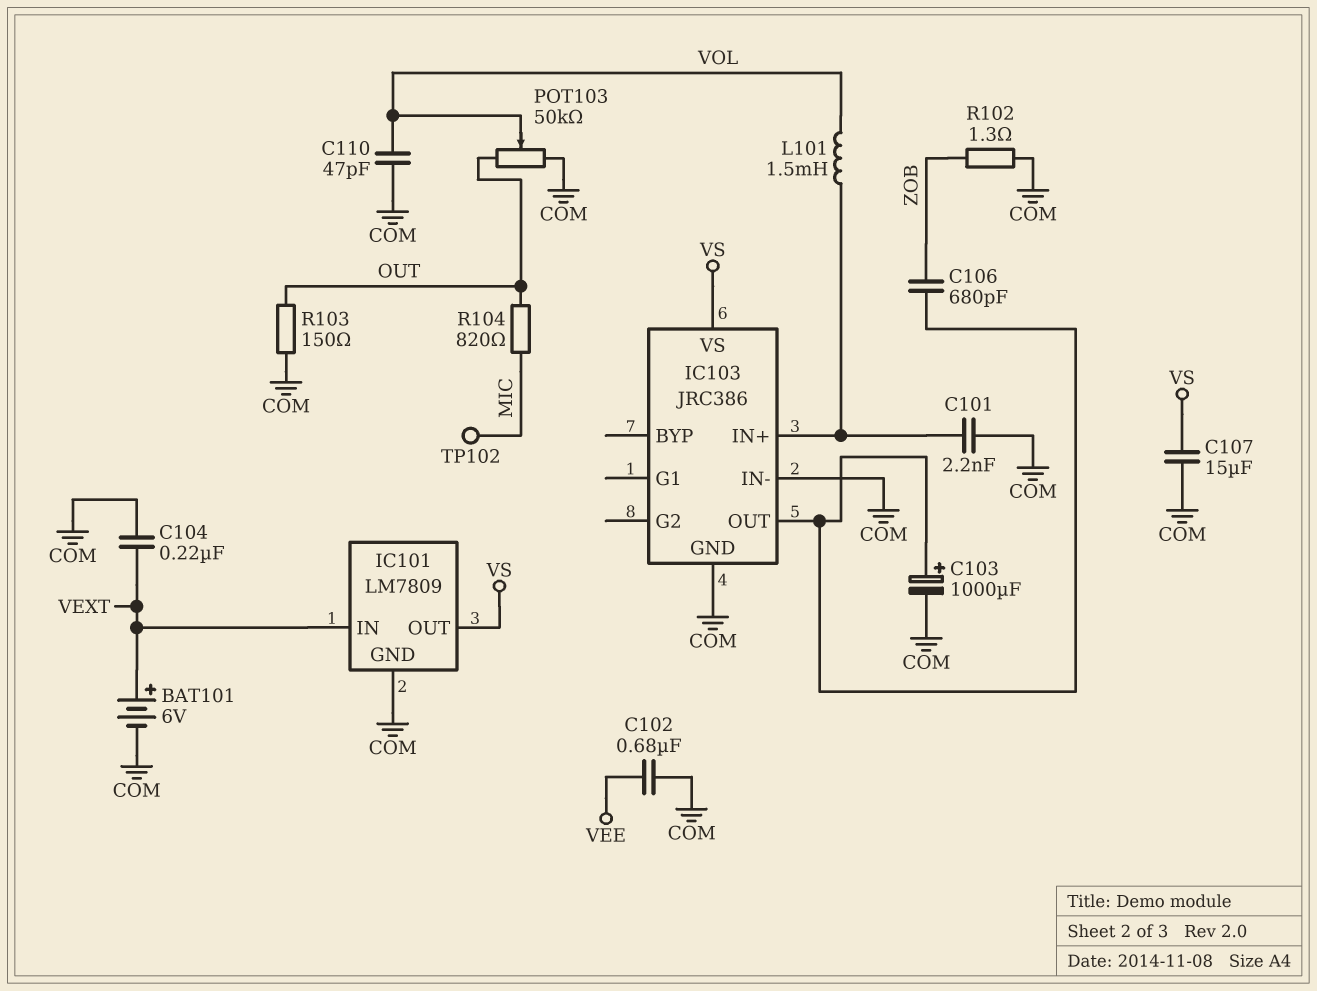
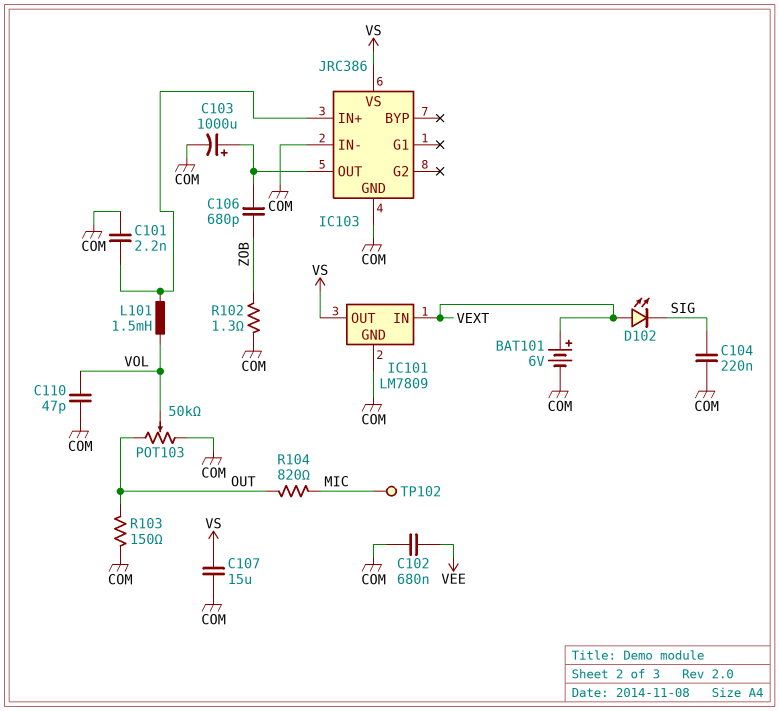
C104: 220nF (COM, VEXT) -> 220nF (COM, SIG)
D102: none -> LED (A VEXT, K SIG)

